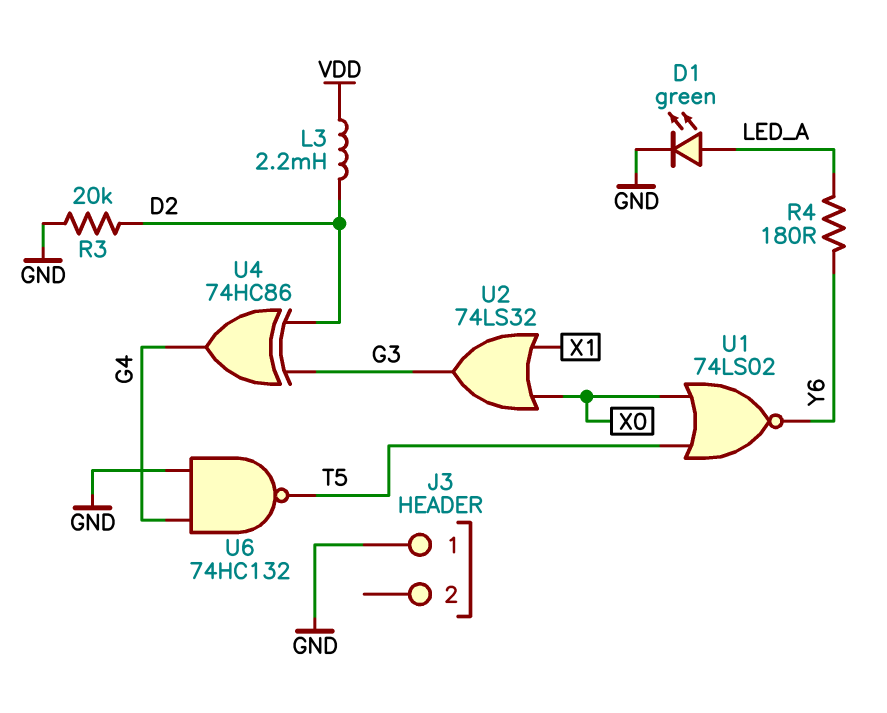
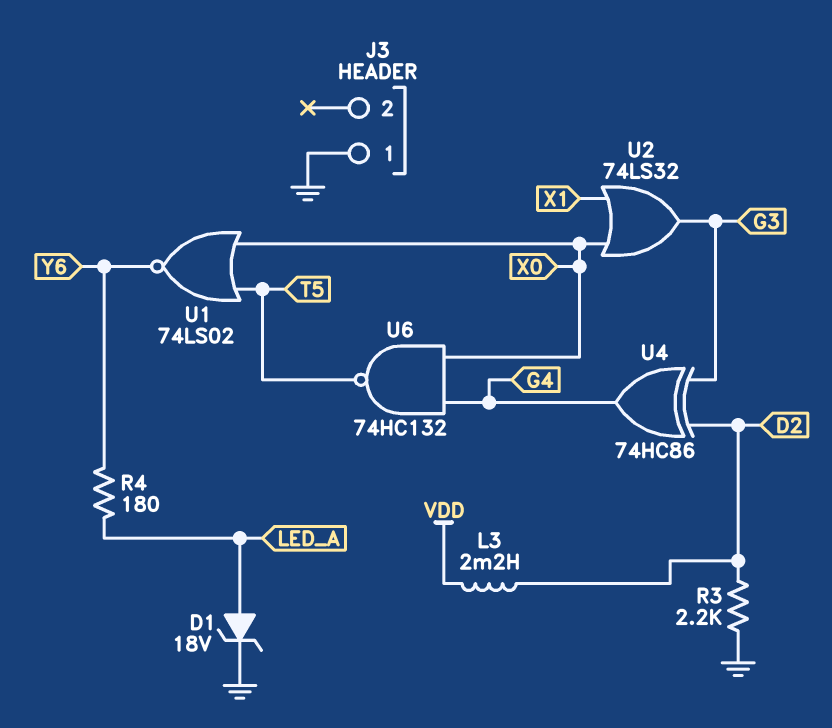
D1: LED green (A LED_A, K GND) -> zener 18V (A LED_A, K GND)
R3: 20k (D2, GND) -> 2.2k (D2, GND)
U6: NAND 74HC132 (in G4, in GND, out T5) -> NAND 74HC132 (in G4, in X0, out T5)

